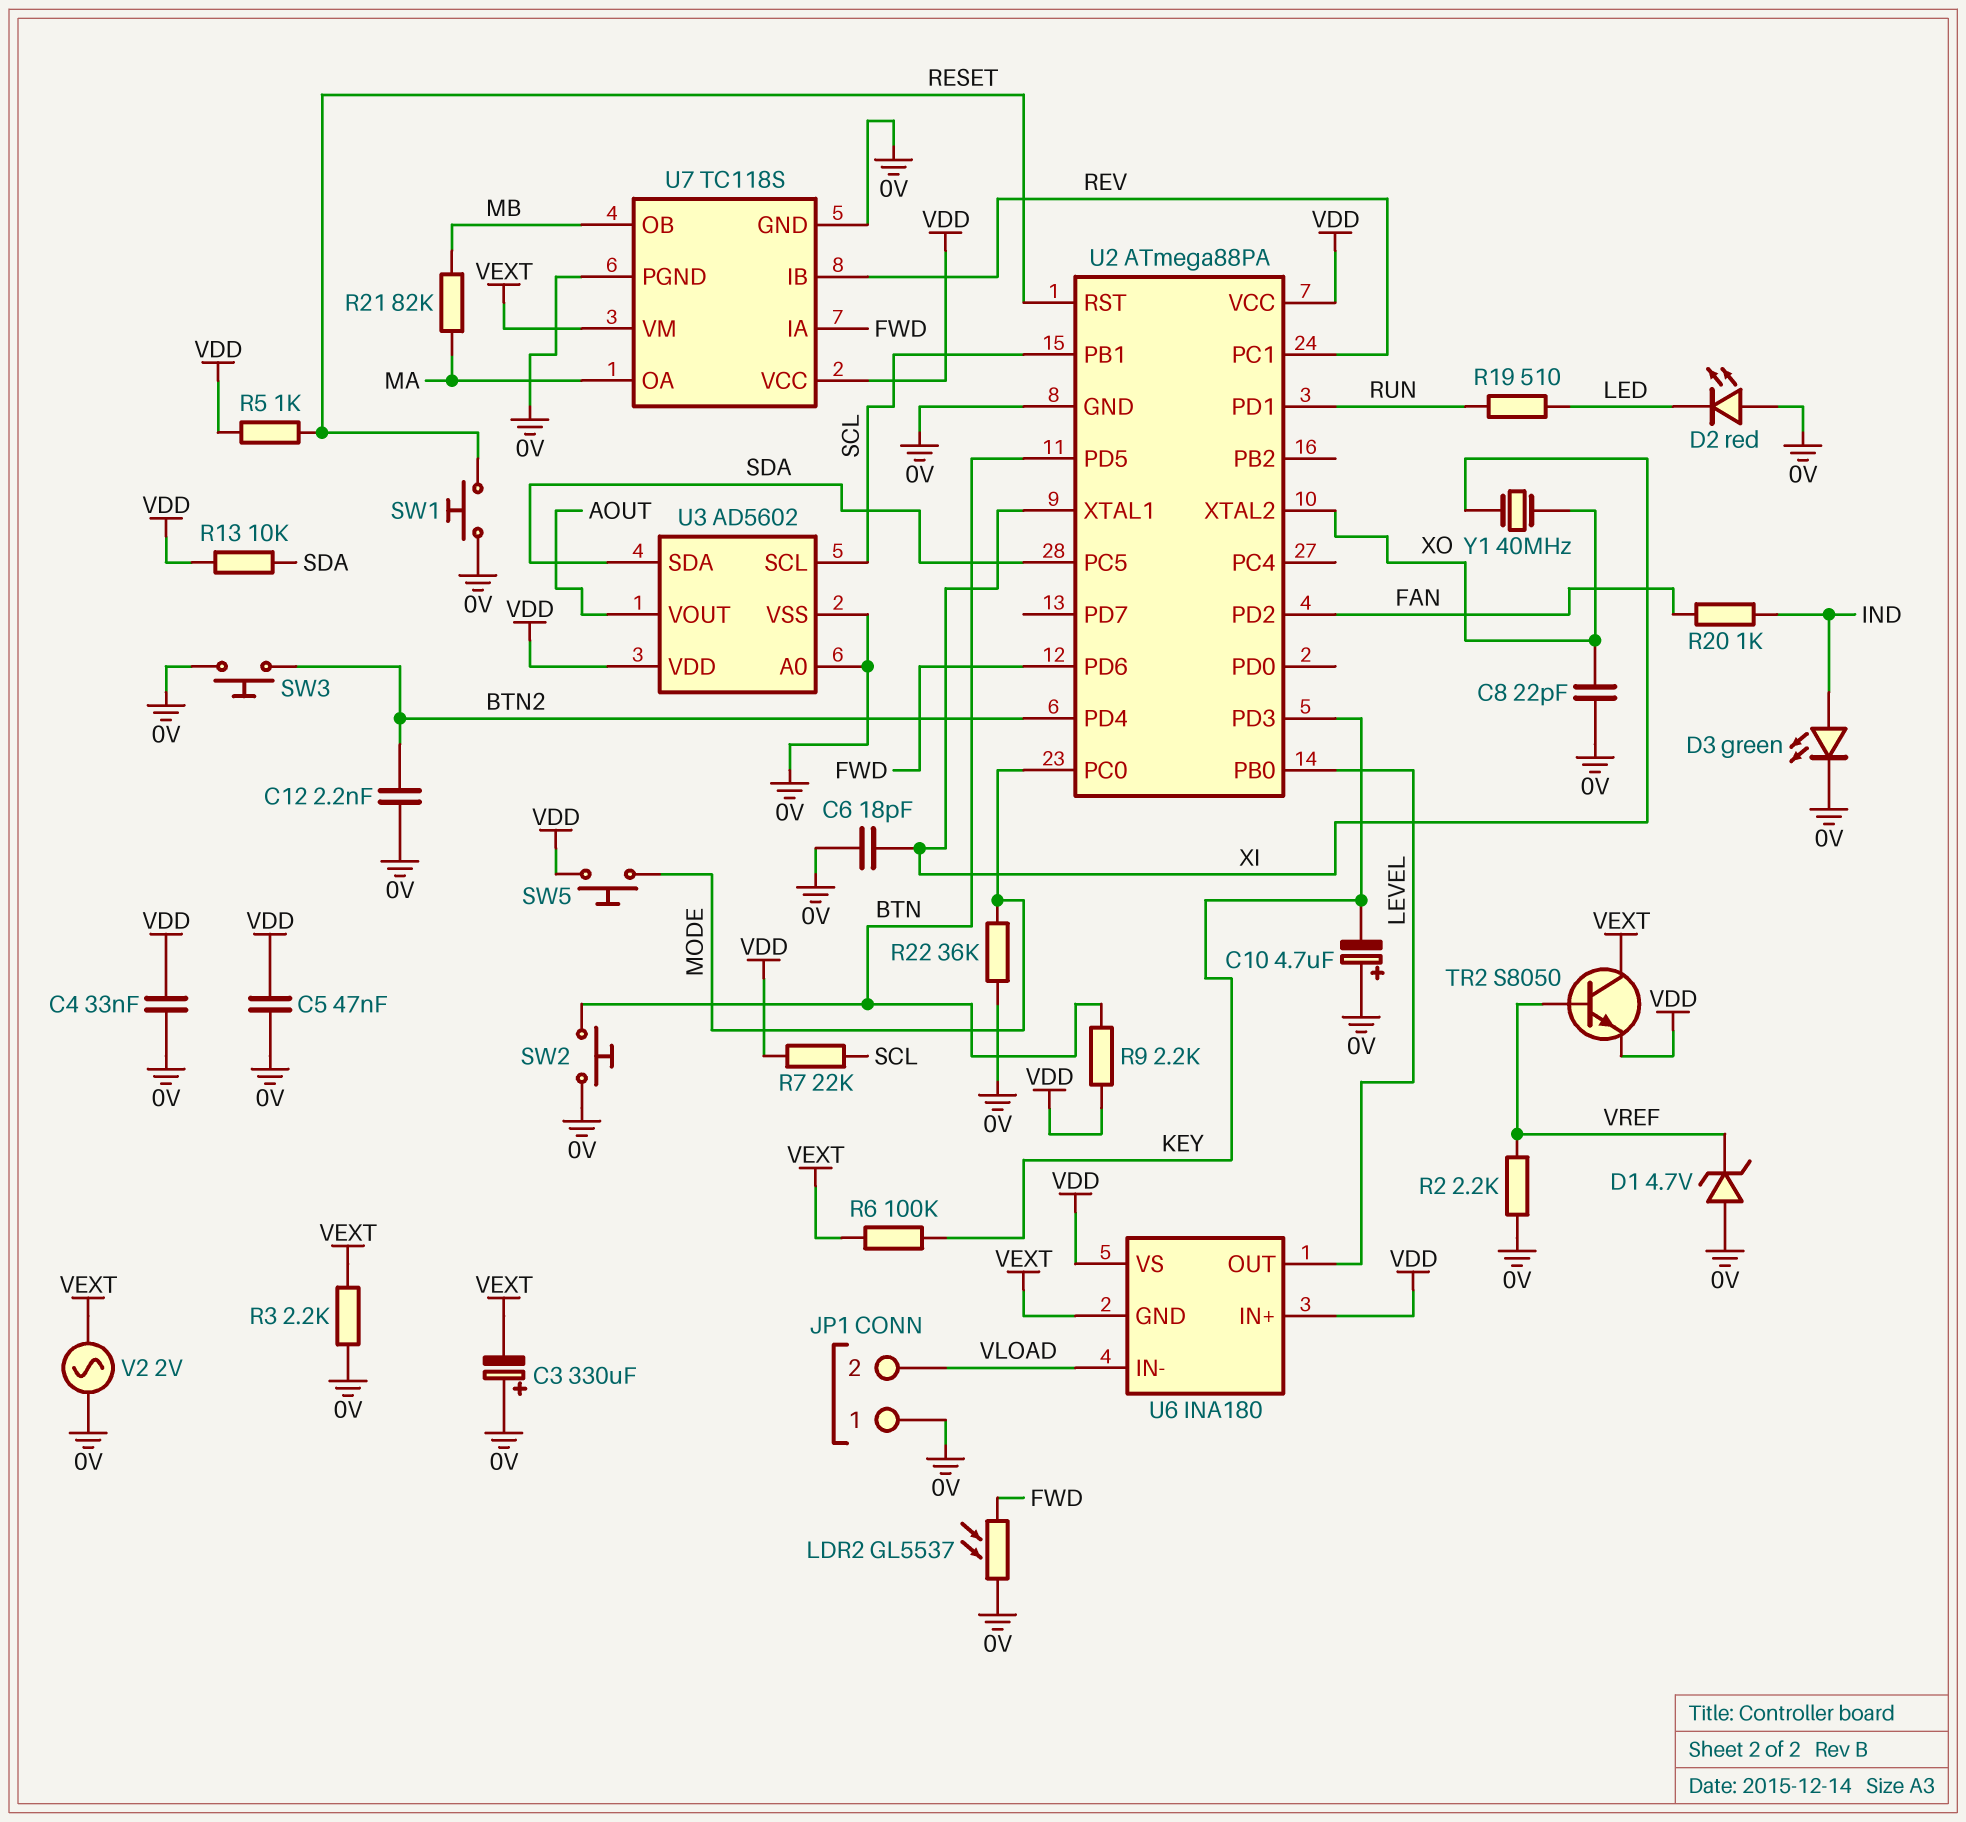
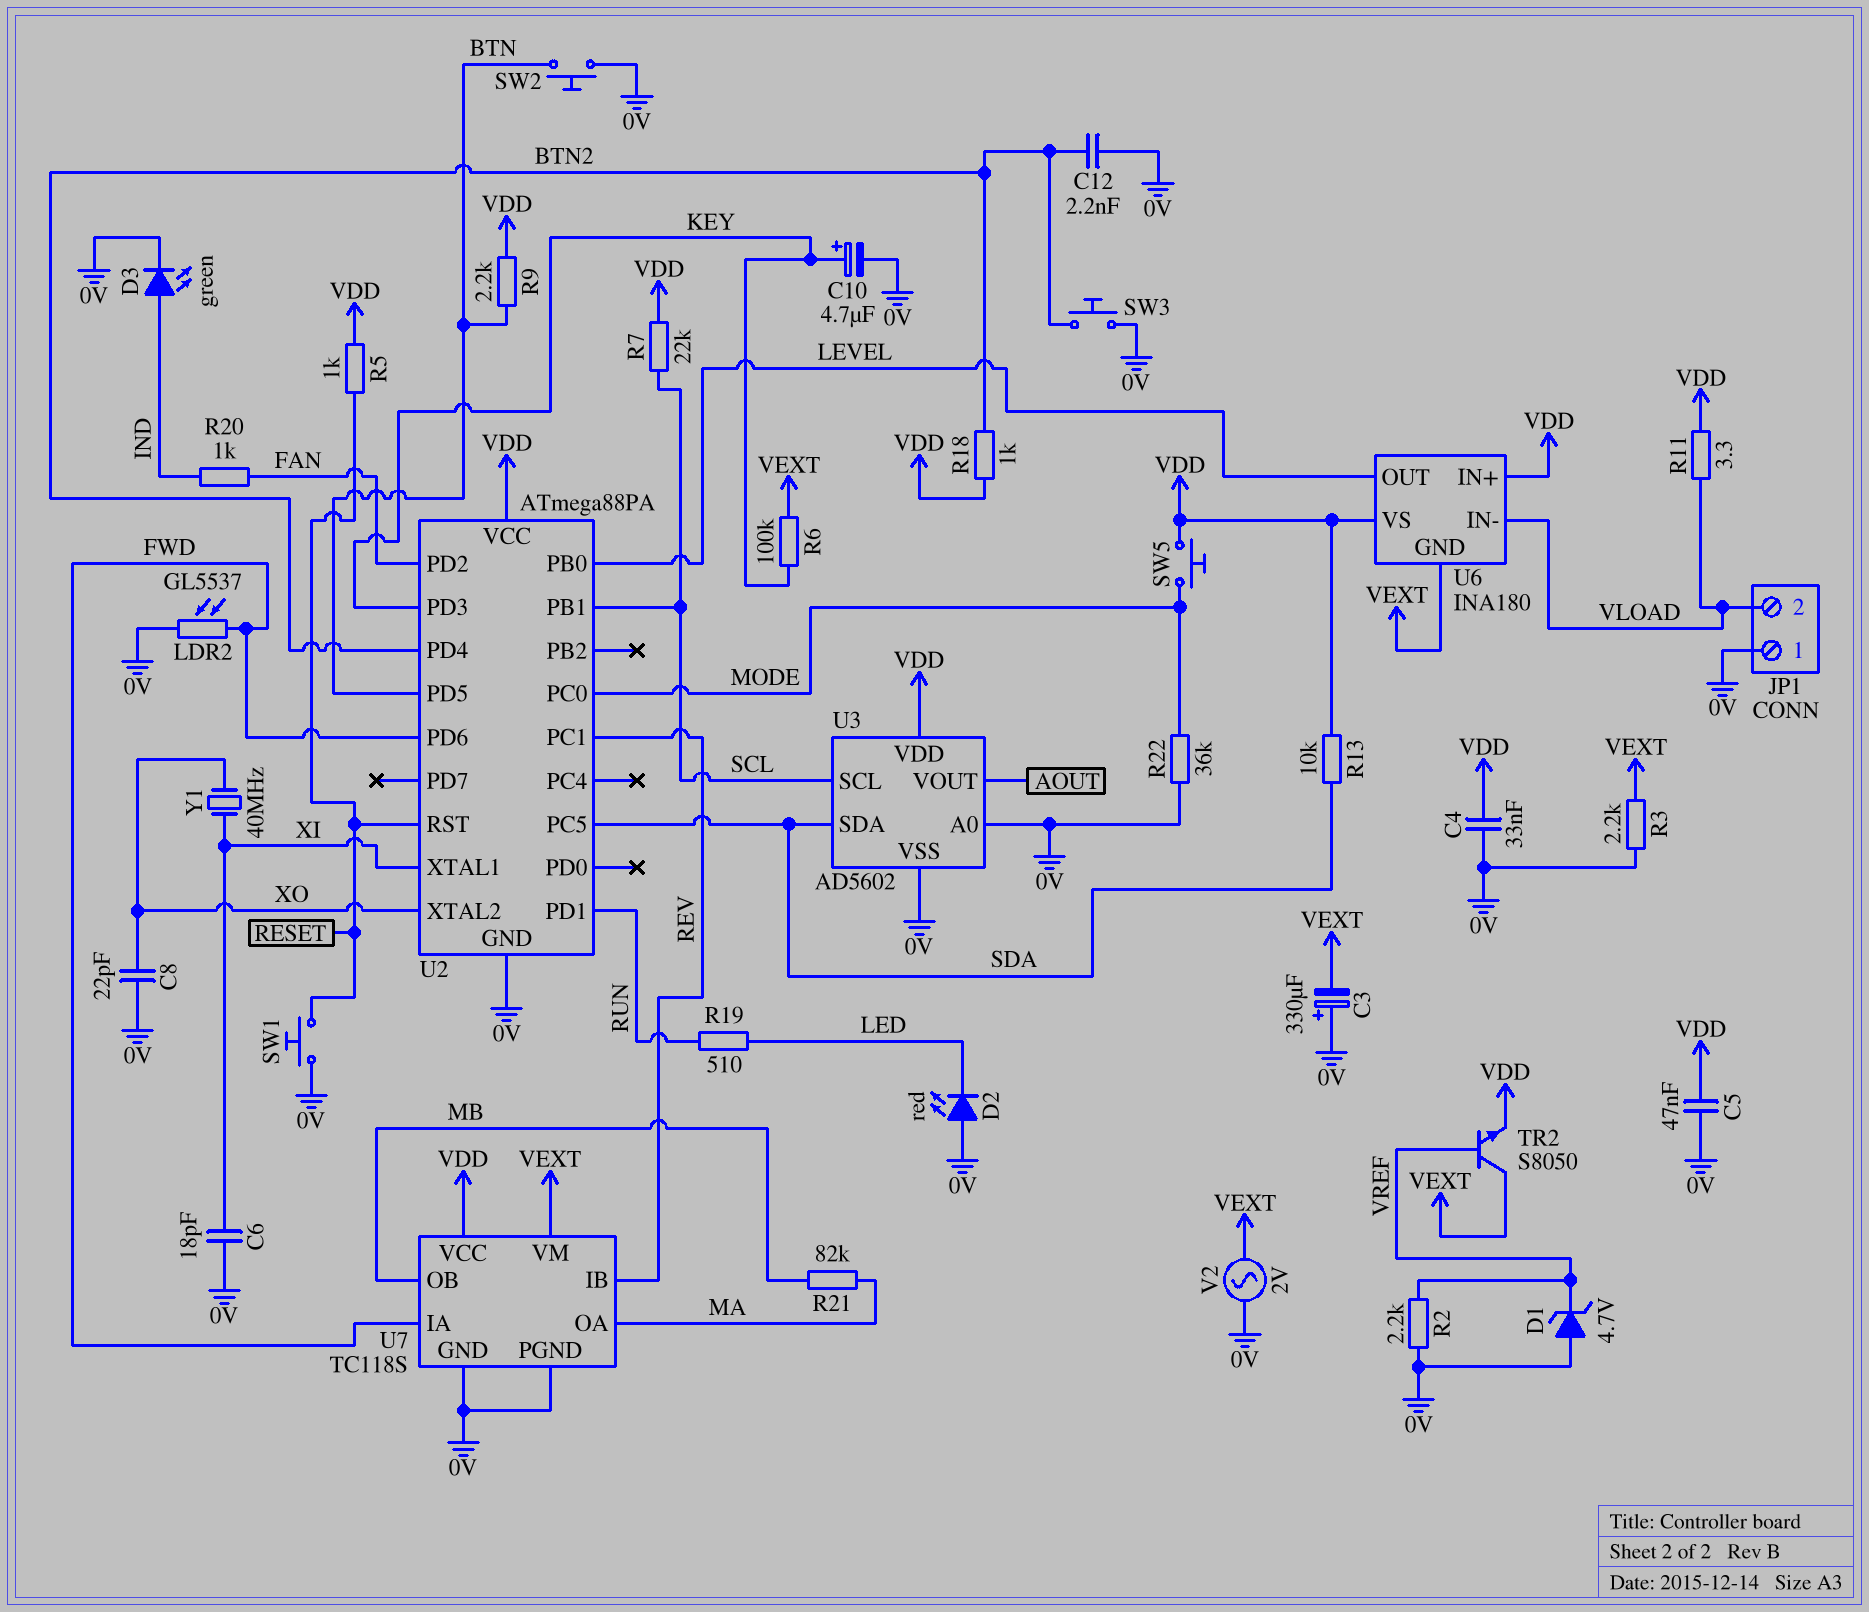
C10: 4.7uF (plus 0V, minus KEY) -> 4.7uF (plus KEY, minus 0V)
R11: none -> 3.3 (VDD, VLOAD)
R18: none -> 1k (BTN2, VDD)

